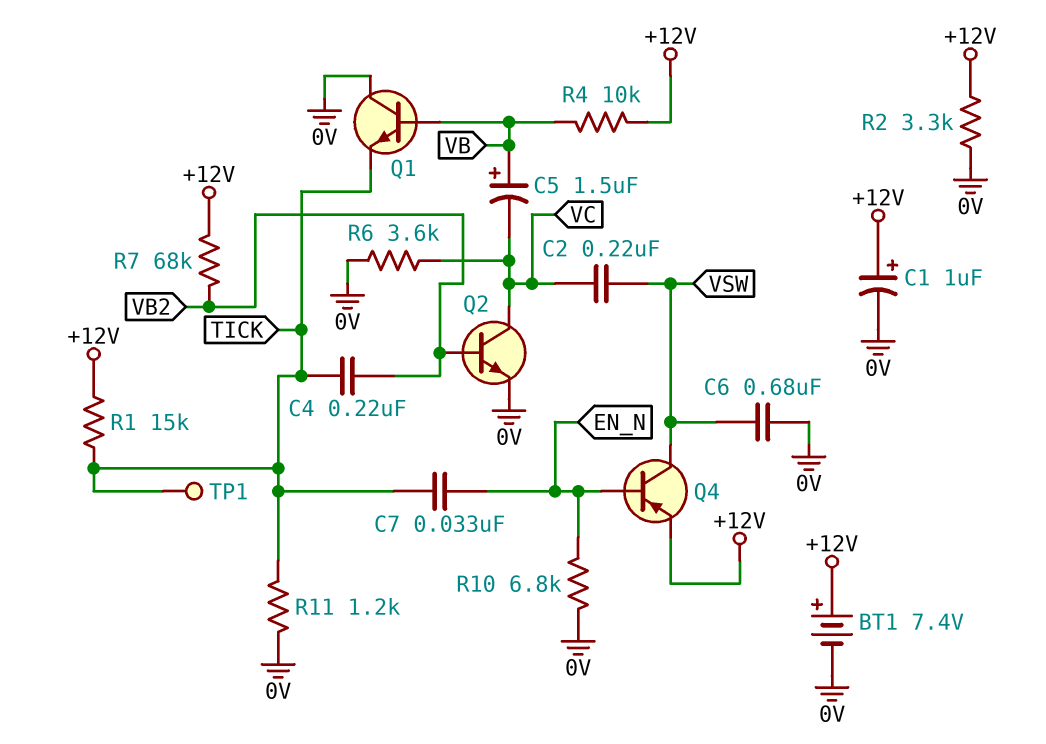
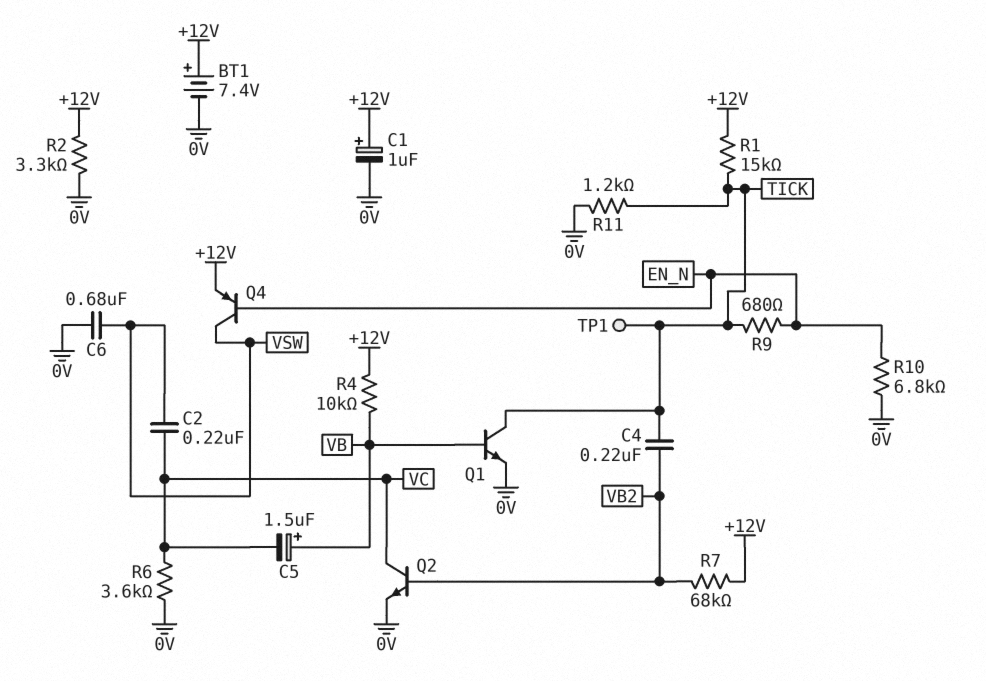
C7: 33nF (EN_N, TICK) -> none
Q1: NPN (B VB, C 0V, E TICK) -> NPN (B VB, C TICK, E 0V)
R9: none -> 680 (EN_N, TICK)

